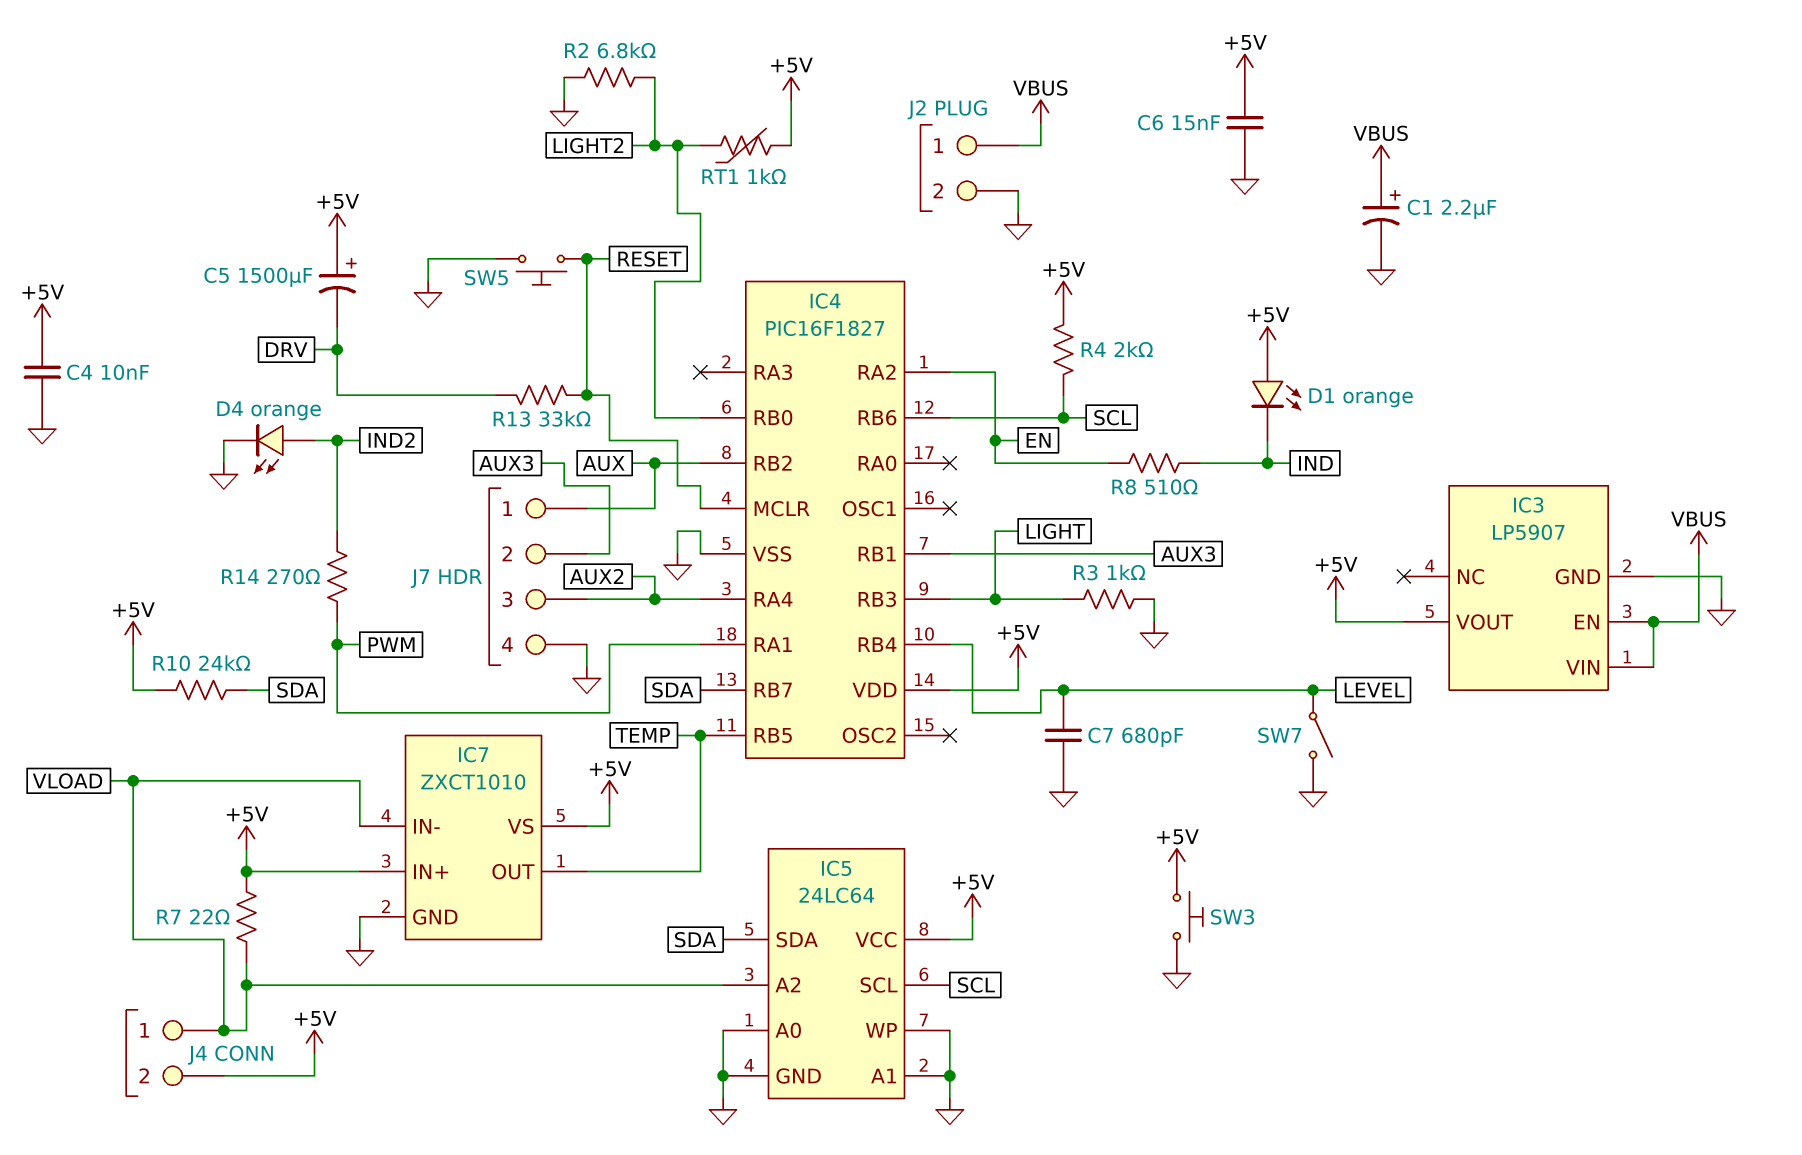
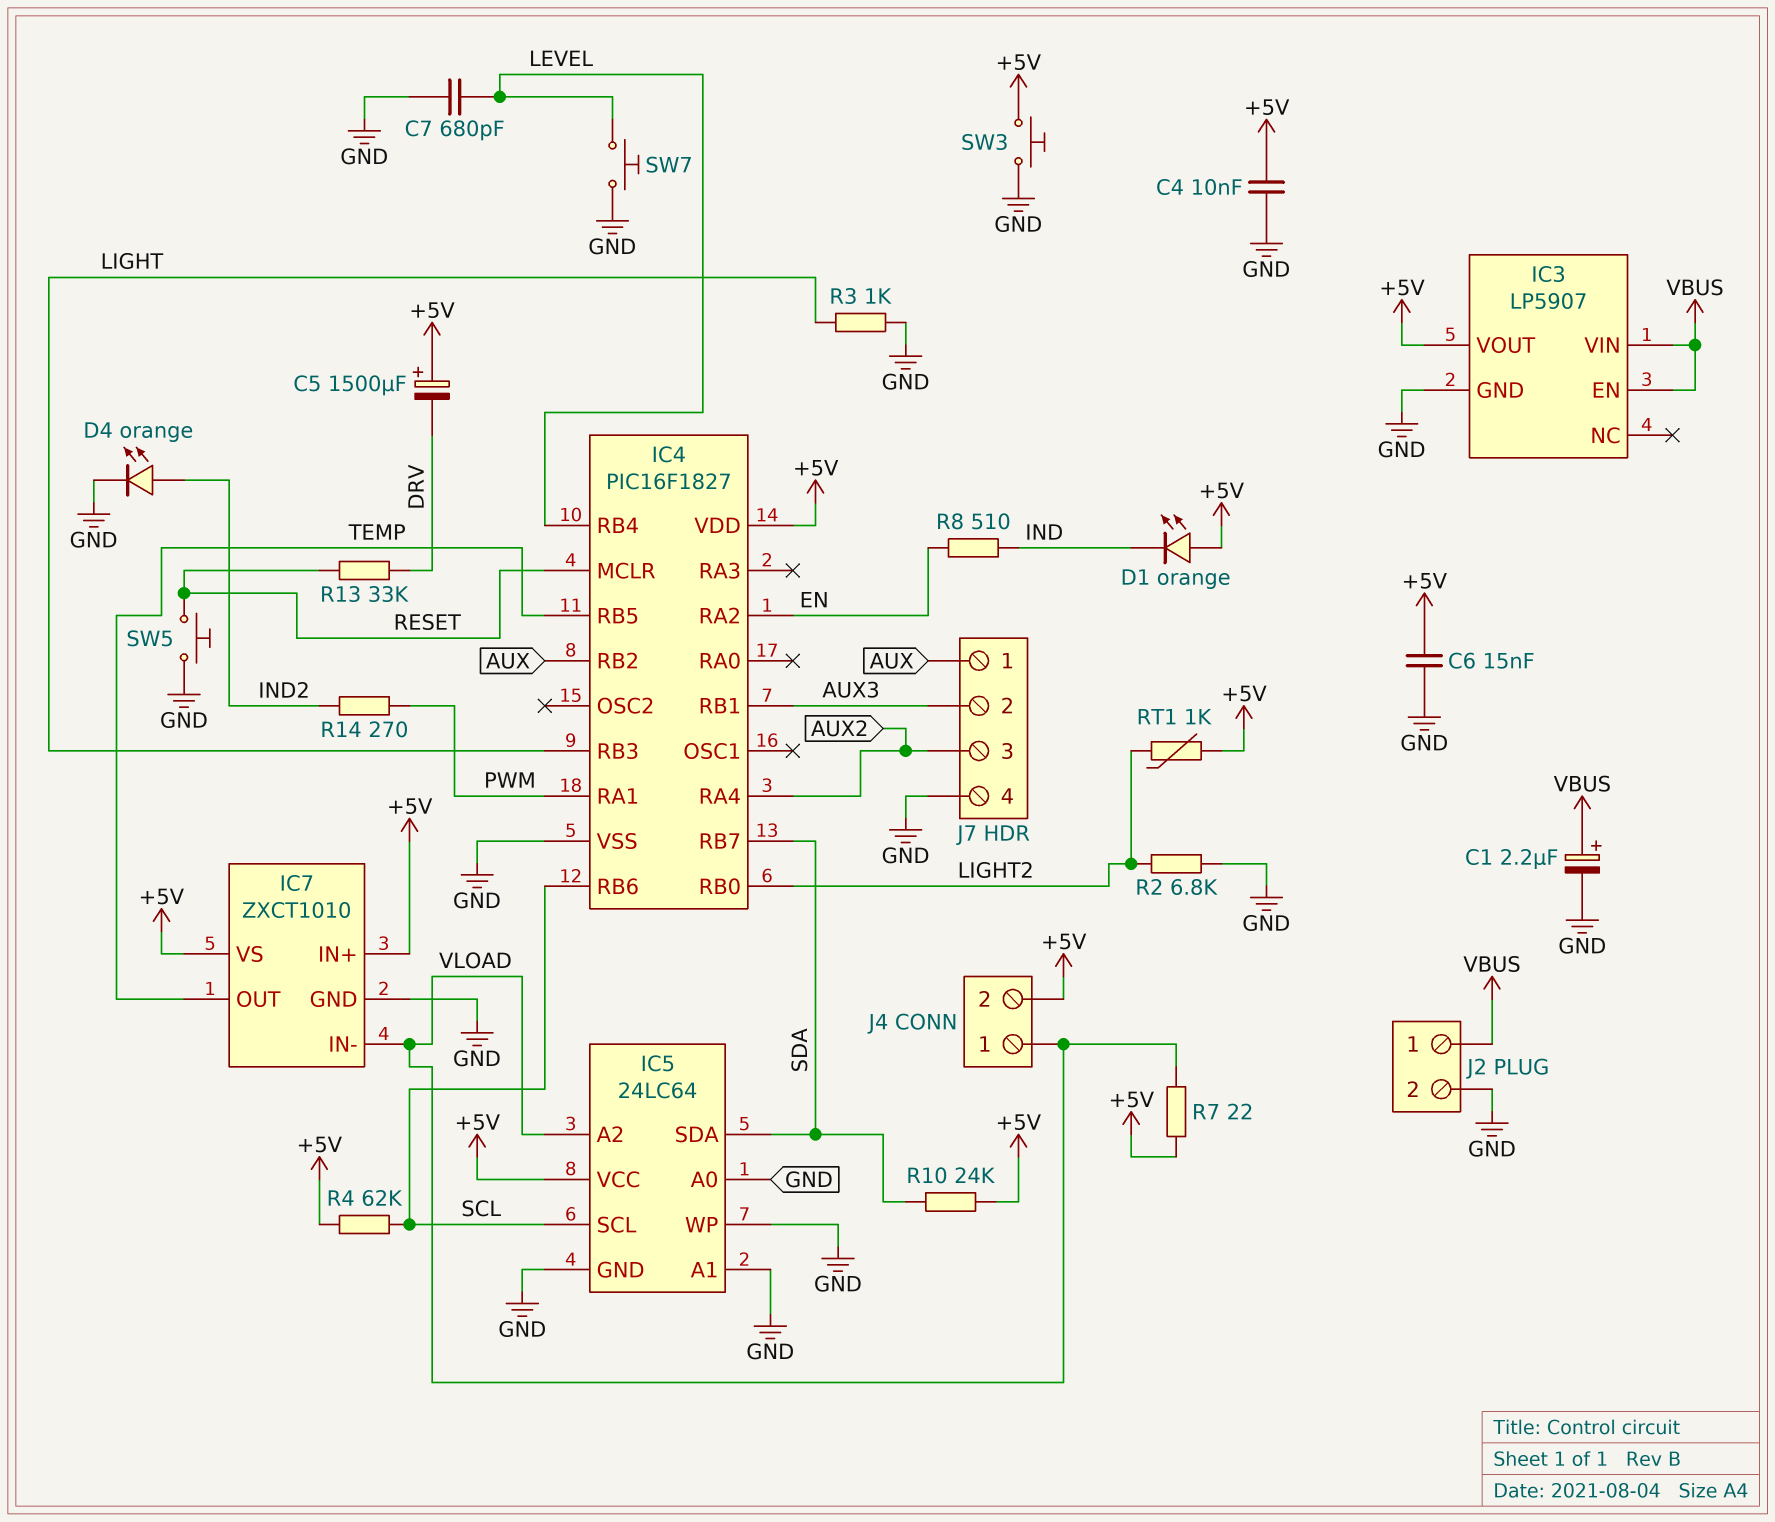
R4: 2k (+5V, SCL) -> 62k (+5V, SCL)
SW7: switch (GND, LEVEL) -> button (GND, LEVEL)

